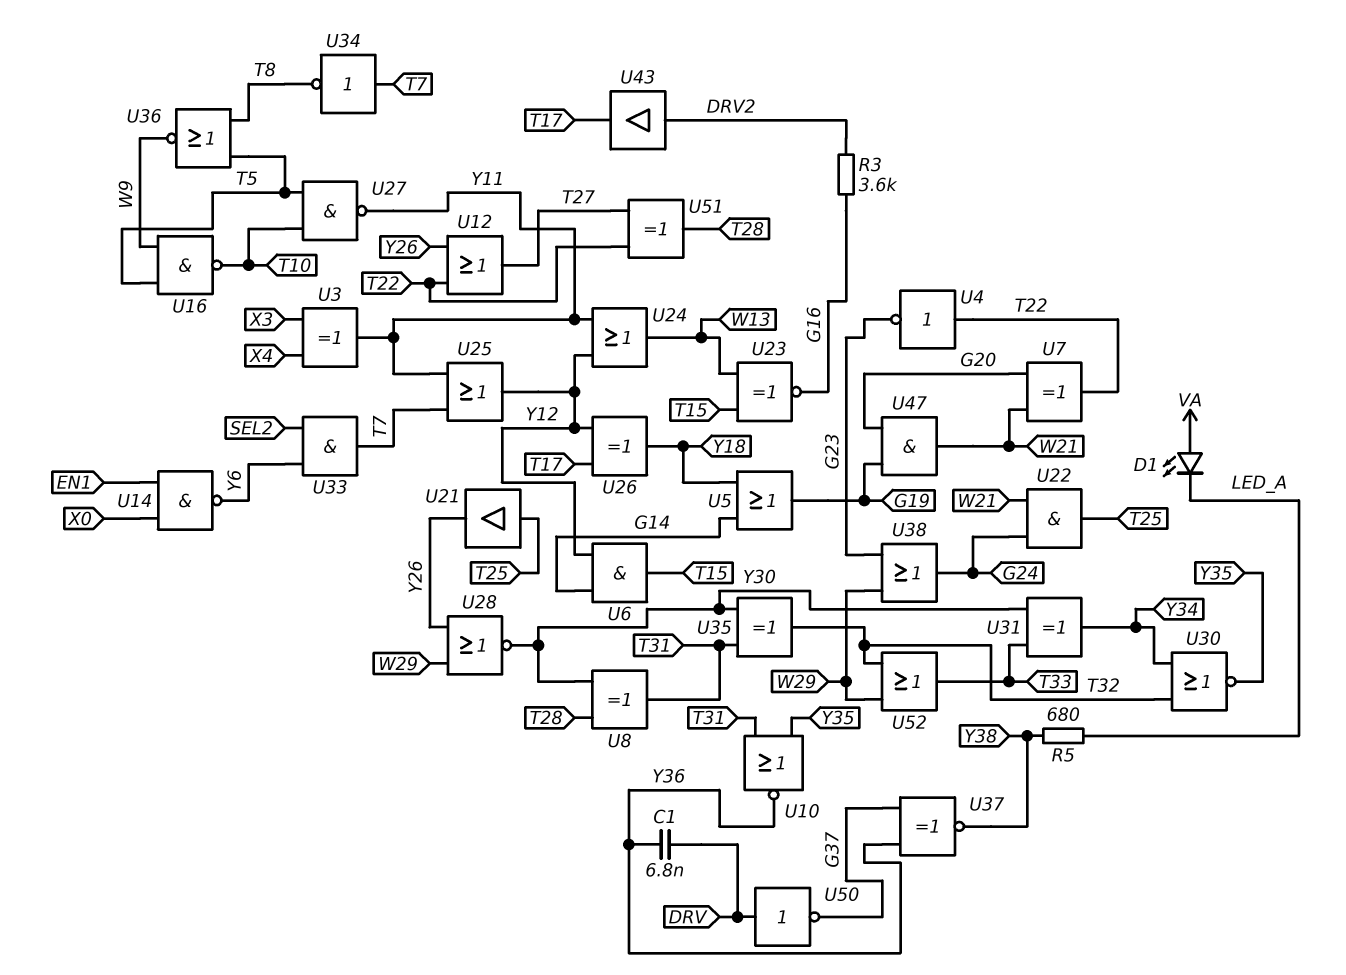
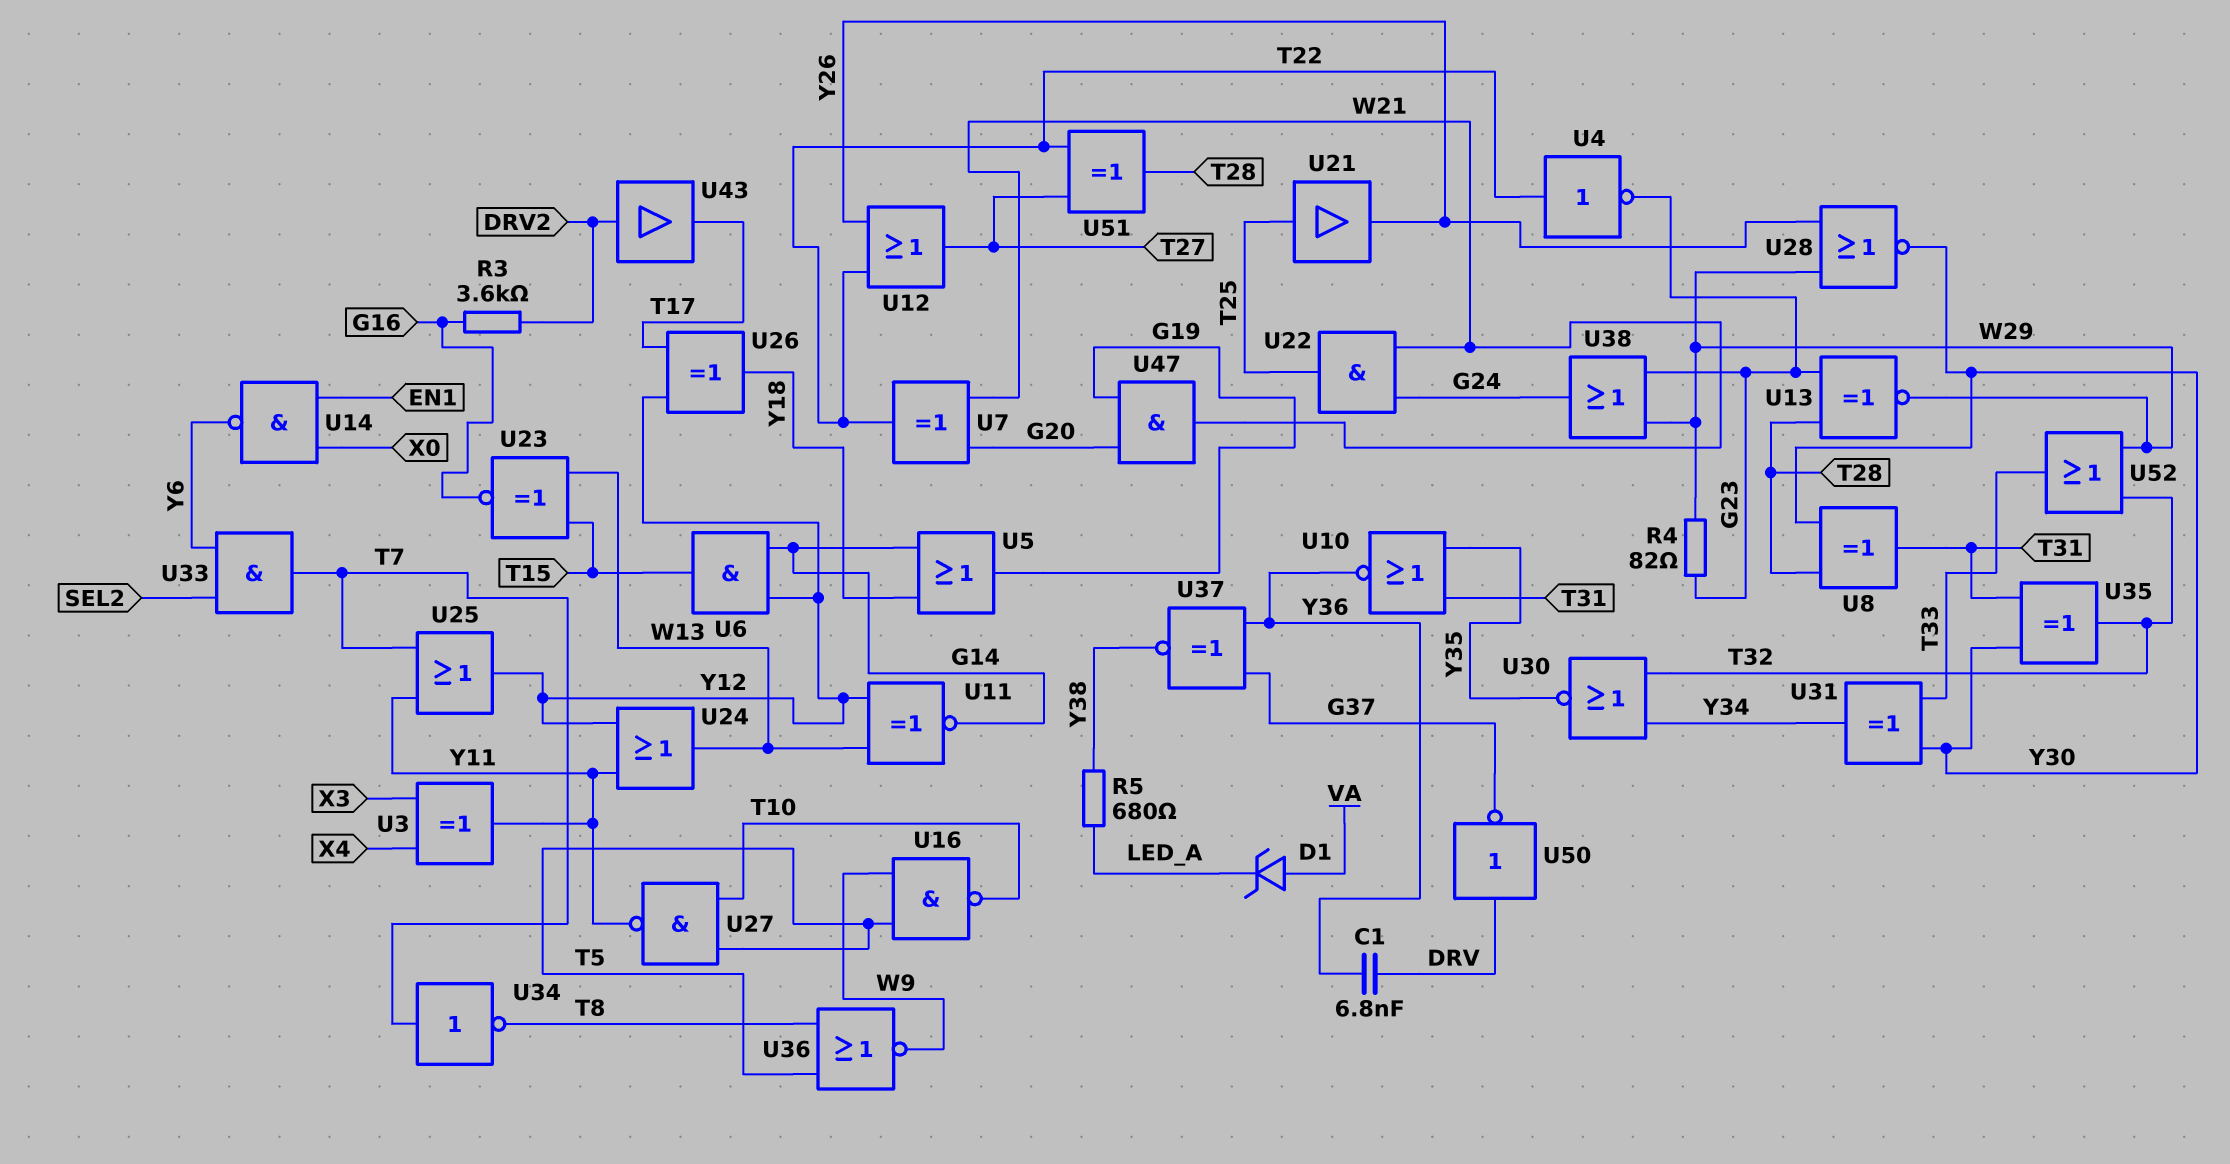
D1: LED (A VA, K LED_A) -> zener (A VA, K LED_A)
R4: none -> 82 (G23, W29)
U11: none -> XNOR (in W13, in Y12, out G14)
U13: none -> XNOR (in G23, in T28, out W29)

